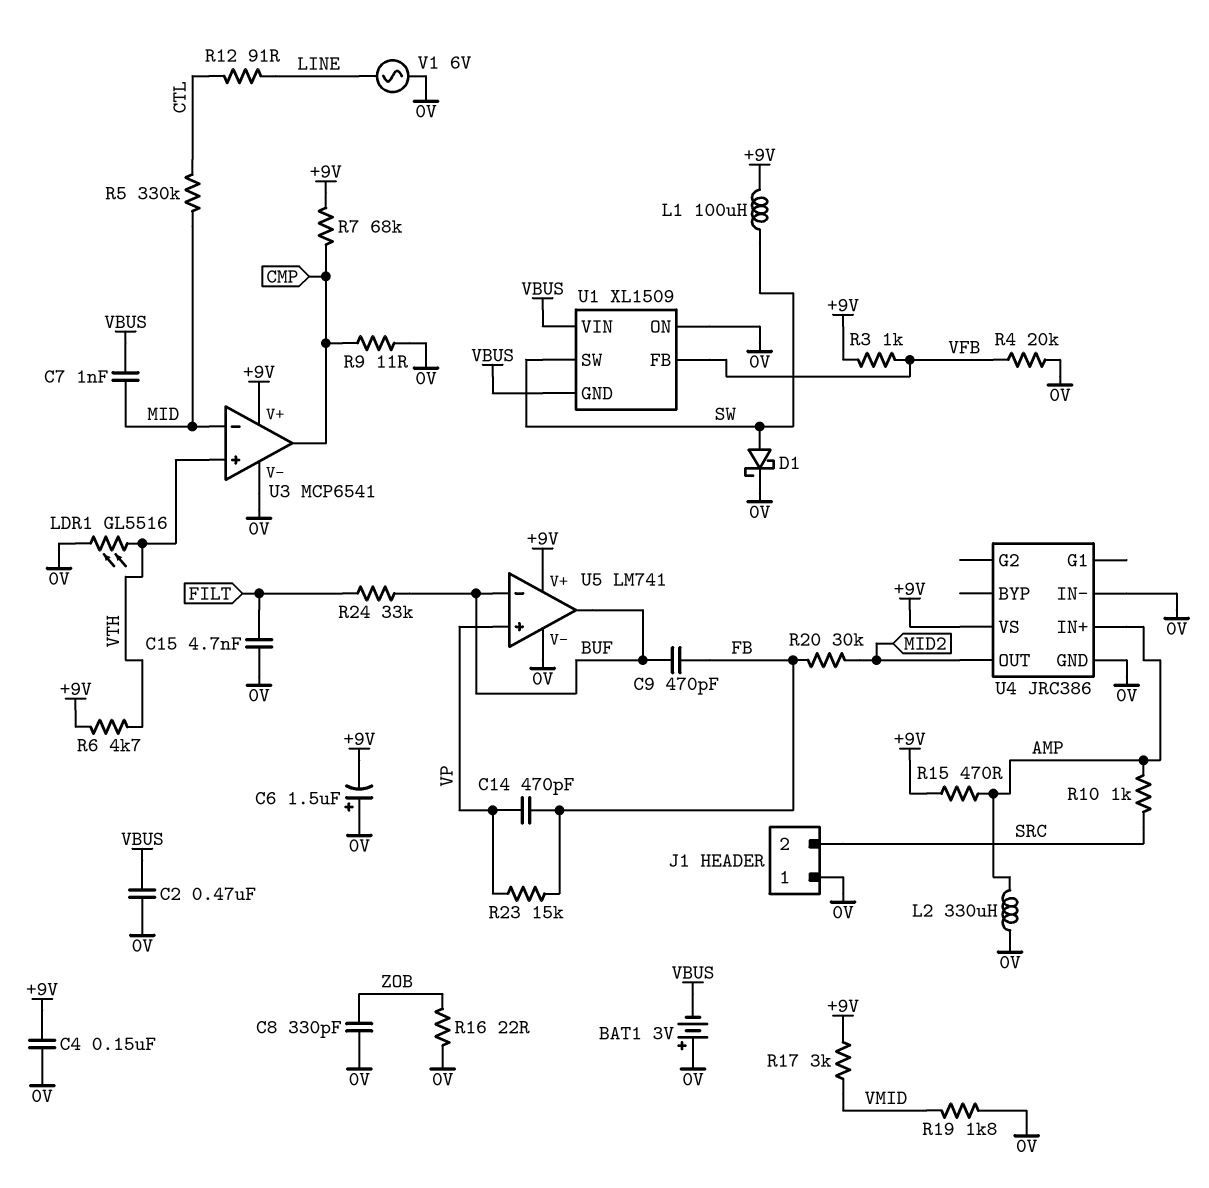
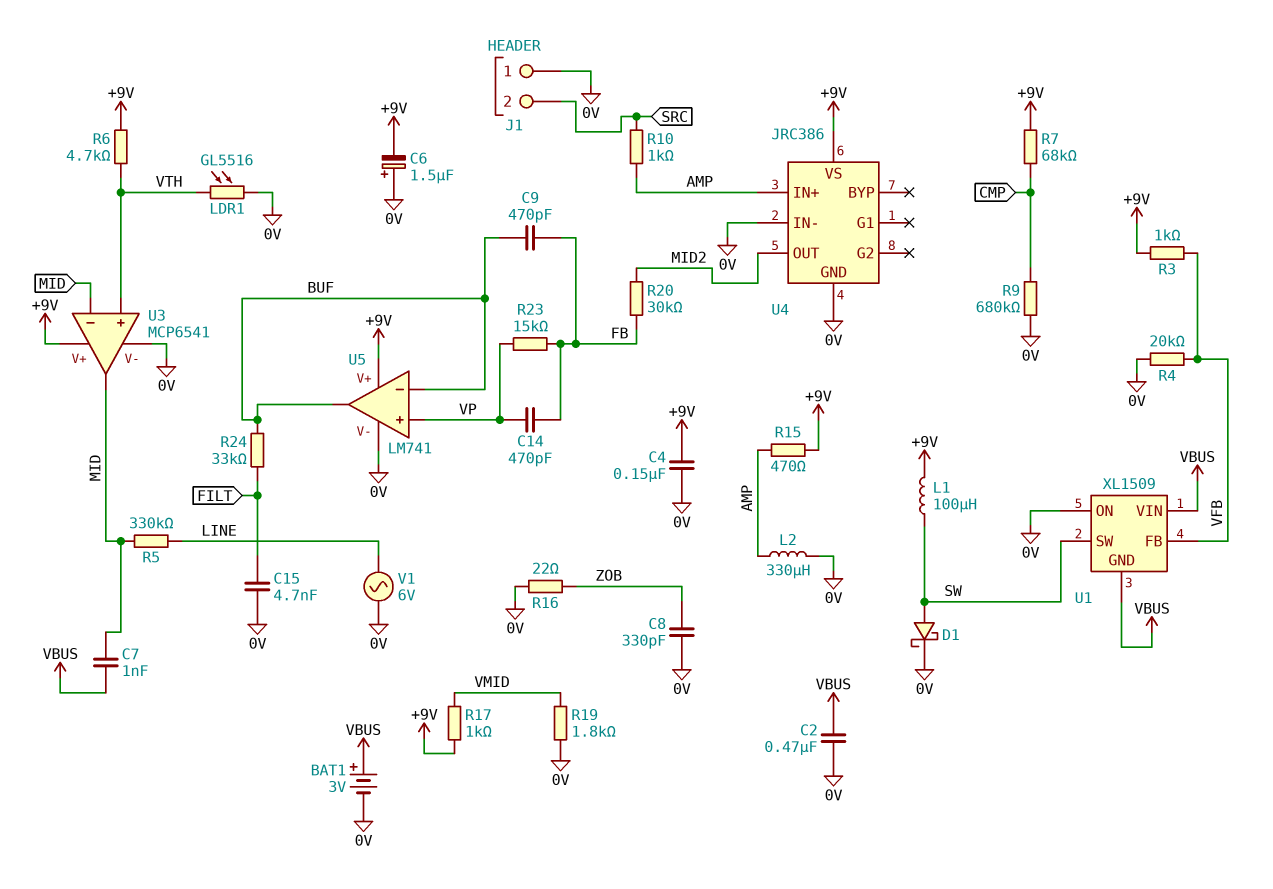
BAT1: 3V (plus 0V, minus VBUS) -> 3V (plus VBUS, minus 0V)
R5: 330k (CTL, MID) -> 330k (LINE, MID)
R9: 11 (0V, CMP) -> 680k (0V, CMP)
R12: 91 (CTL, LINE) -> none
R17: 3k (+9V, VMID) -> 1k (+9V, VMID)
U3 pin out: CMP -> MID

